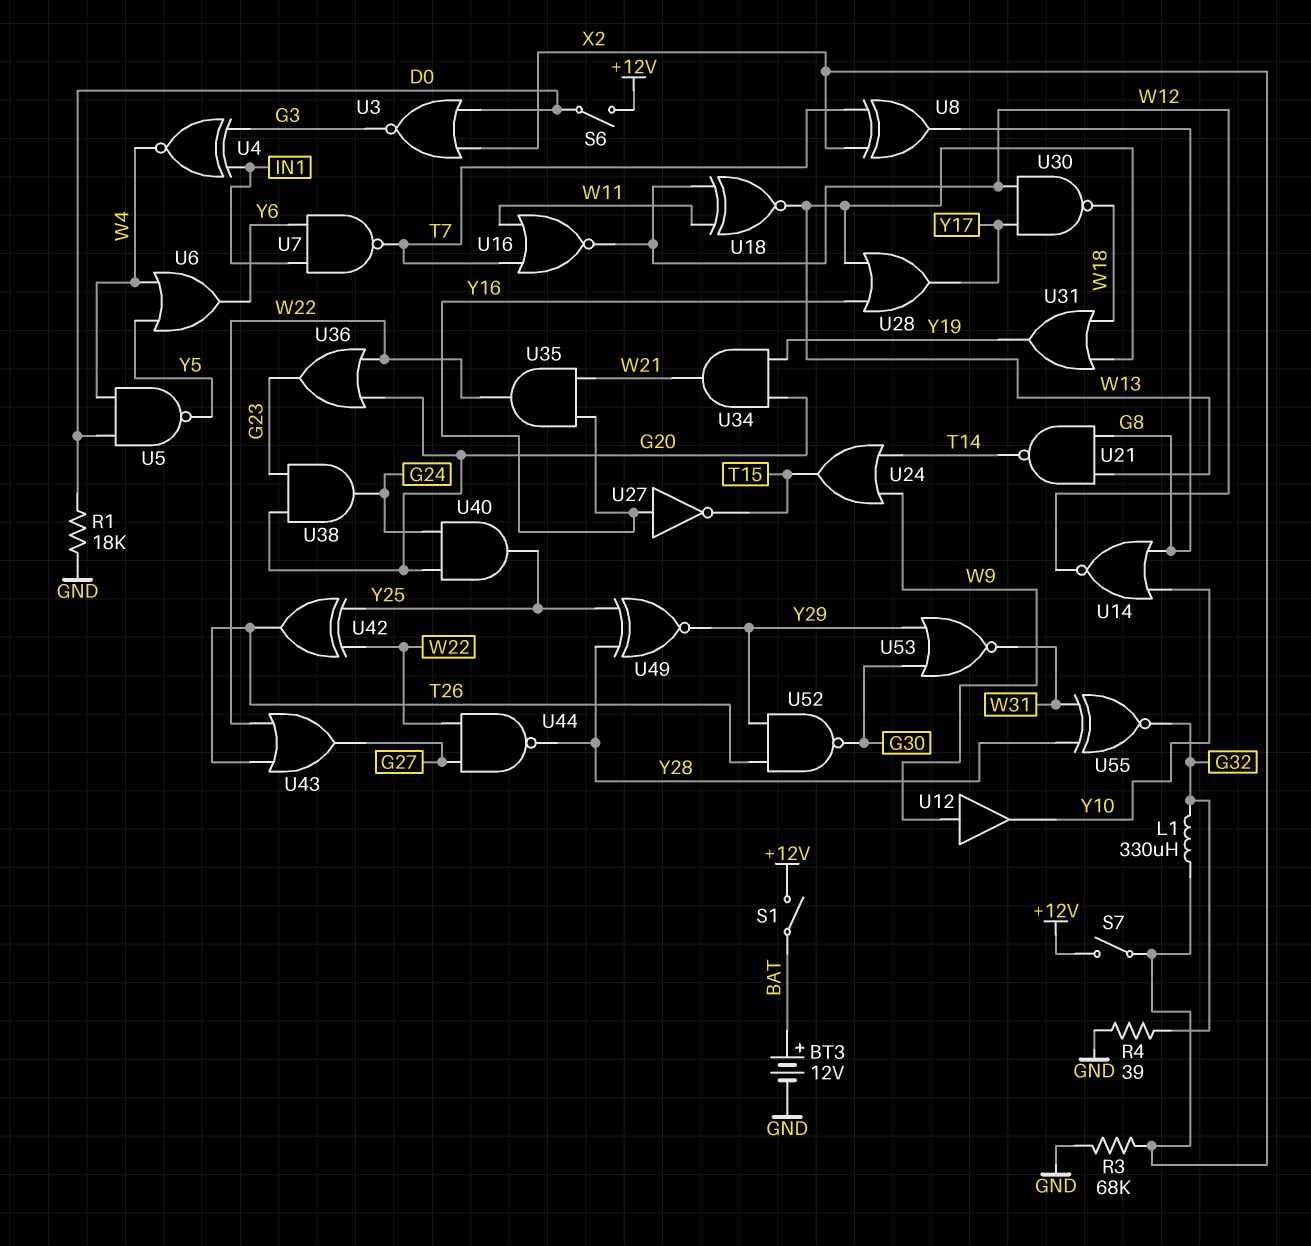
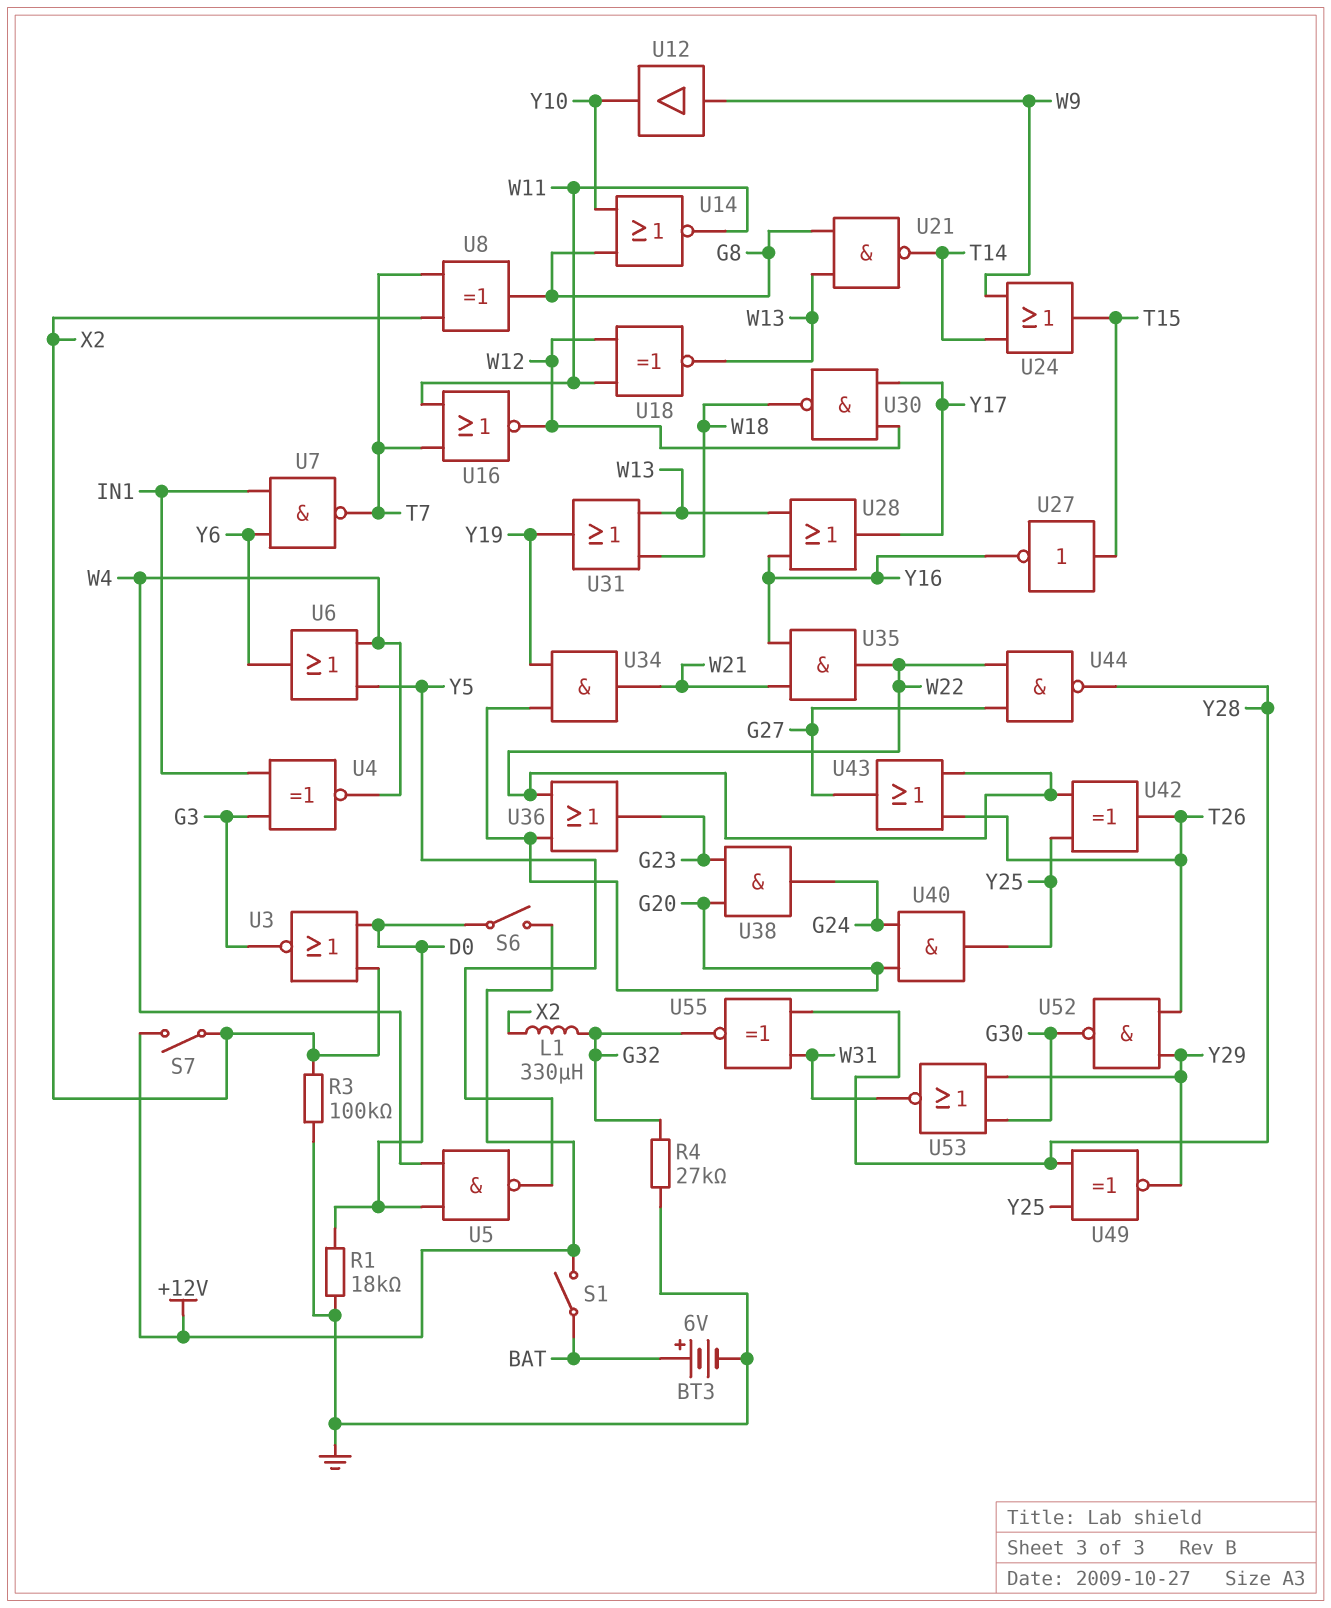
BT3: 12V (plus BAT, minus GND) -> 6V (plus BAT, minus GND)
R3: 68k (GND, X2) -> 100k (GND, X2)
R4: 39 (G32, GND) -> 27k (G32, GND)
U14: NOR (in G8, in Y10, out W12) -> NOR (in G8, in Y10, out W11)
U27: NOT (in Y16, out T15) -> NOT (in T15, out Y16)

